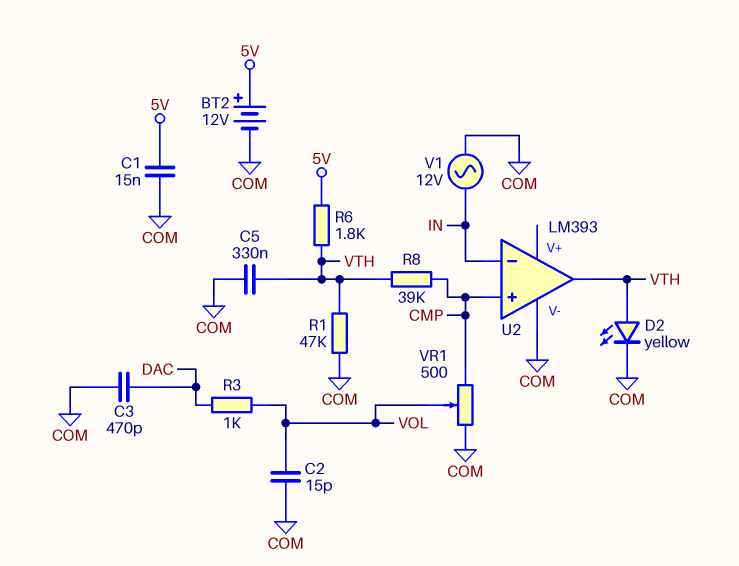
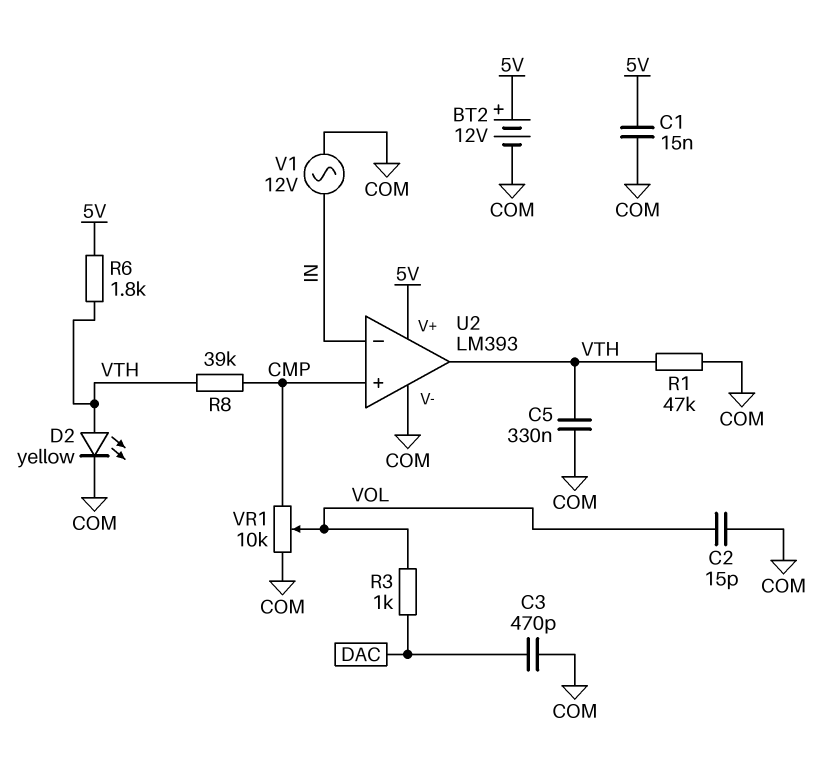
U2 pin V+: none -> 5V
VR1: 500 (CMP, COM, wiper VOL) -> 10k (CMP, COM, wiper VOL)

